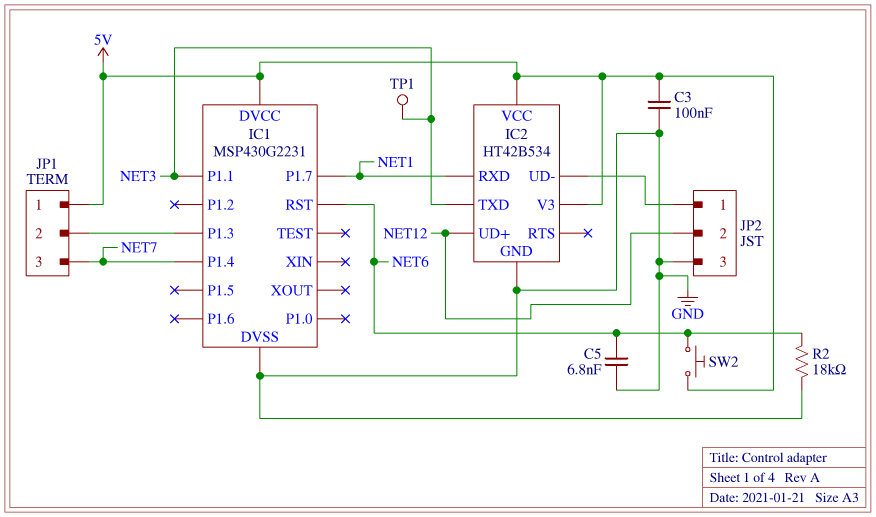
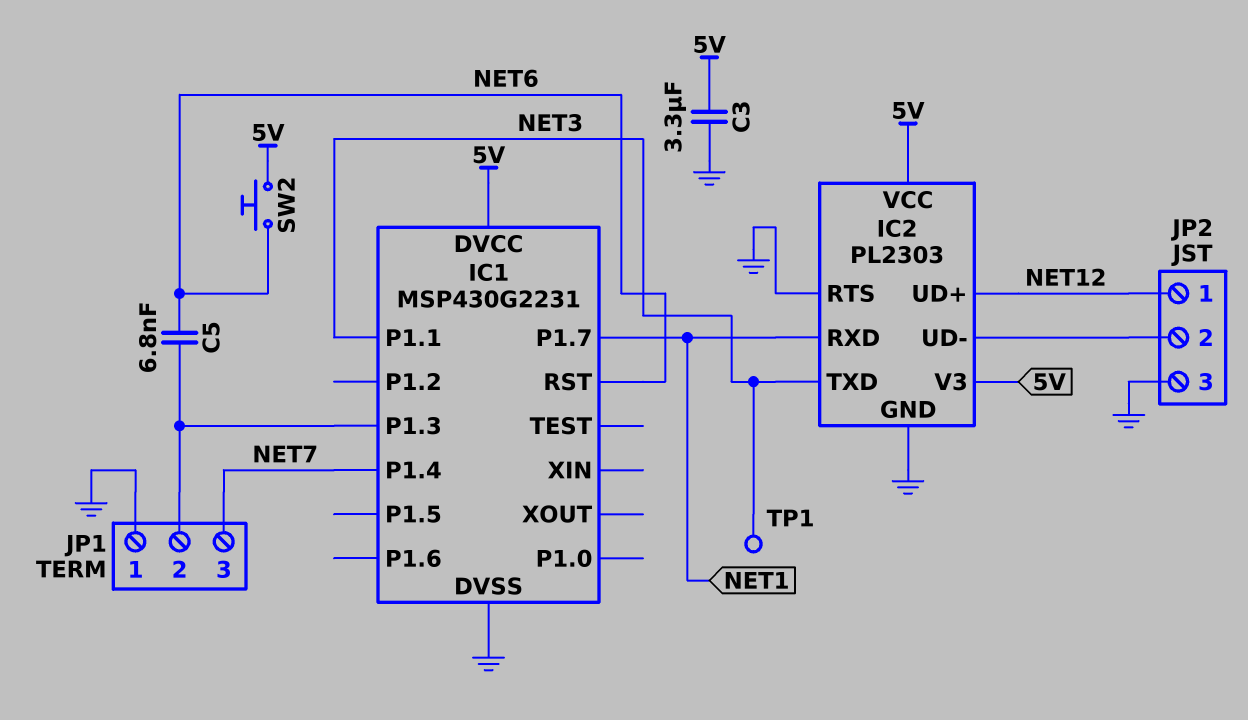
C3: 100nF (5V, GND) -> 3.3uF (5V, GND)
C5: 6.8nF (GND, NET6) -> 6.8nF (IC1/P1.3, NET6)
IC2: HT42B534 -> PL2303
IC2 pin RTS: none -> GND
JP1 pin 1: 5V -> GND
JP2 pin 1: IC2/UD- -> NET12
JP2 pin 2: NET12 -> IC2/UD-
R2: 18k (GND, NET6) -> none

